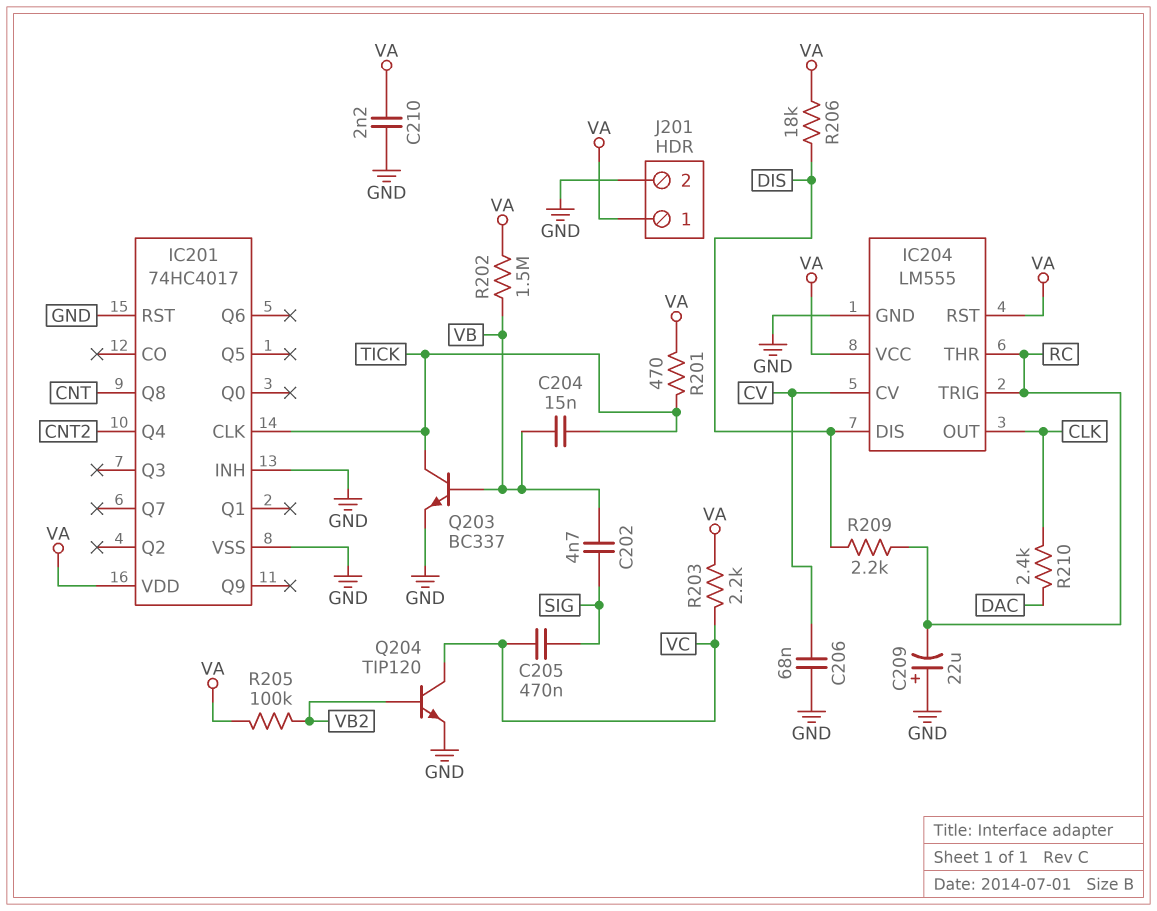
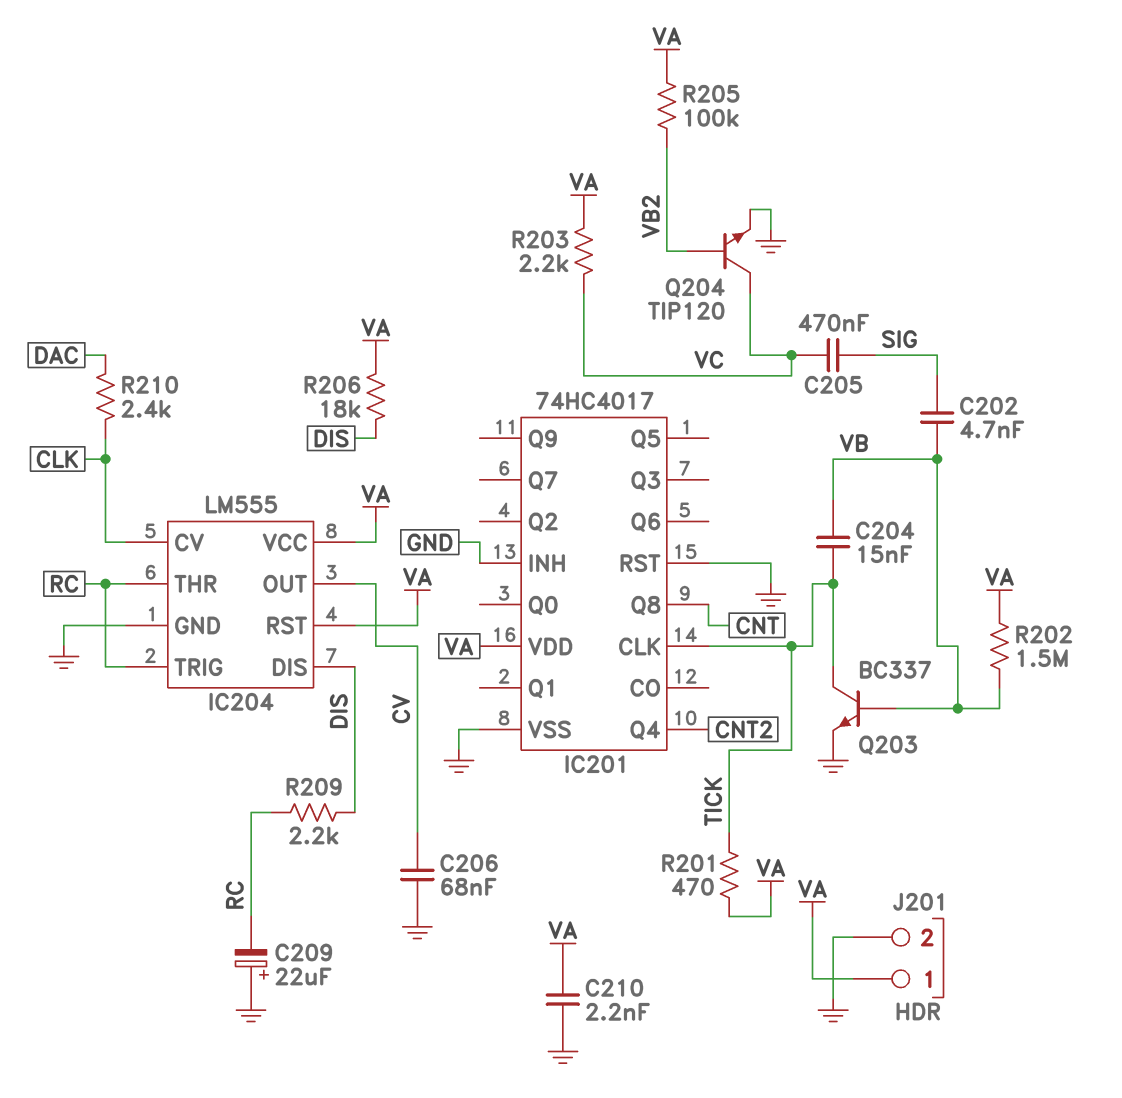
IC204 pin CV: CV -> CLK
IC204 pin OUT: CLK -> CV

